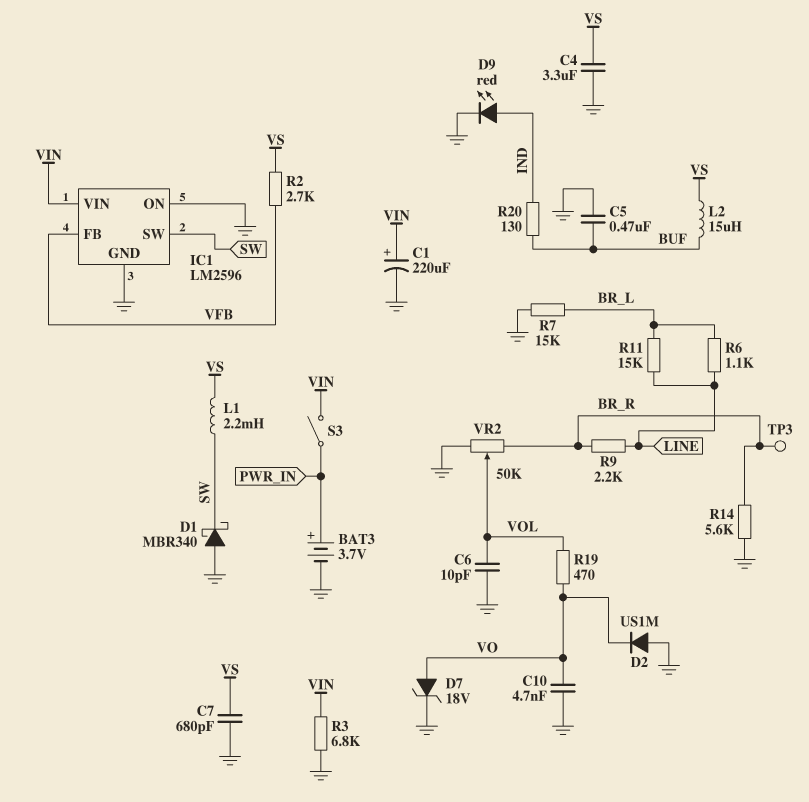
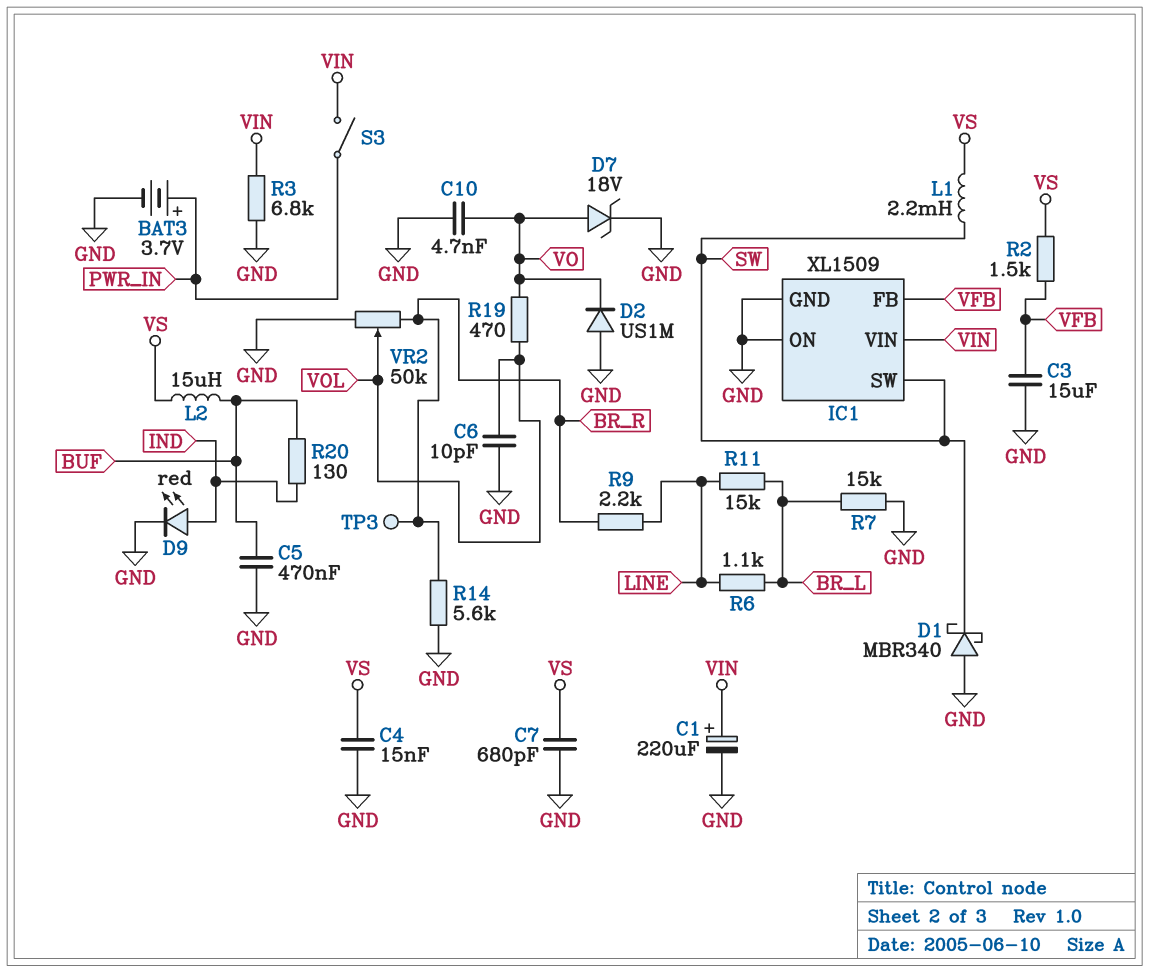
C3: none -> 15uF (GND, VFB)
C4: 3.3uF (GND, VS) -> 15nF (GND, VS)
IC1: LM2596 -> XL1509
R2: 2.7k (VFB, VS) -> 1.5k (VFB, VS)

